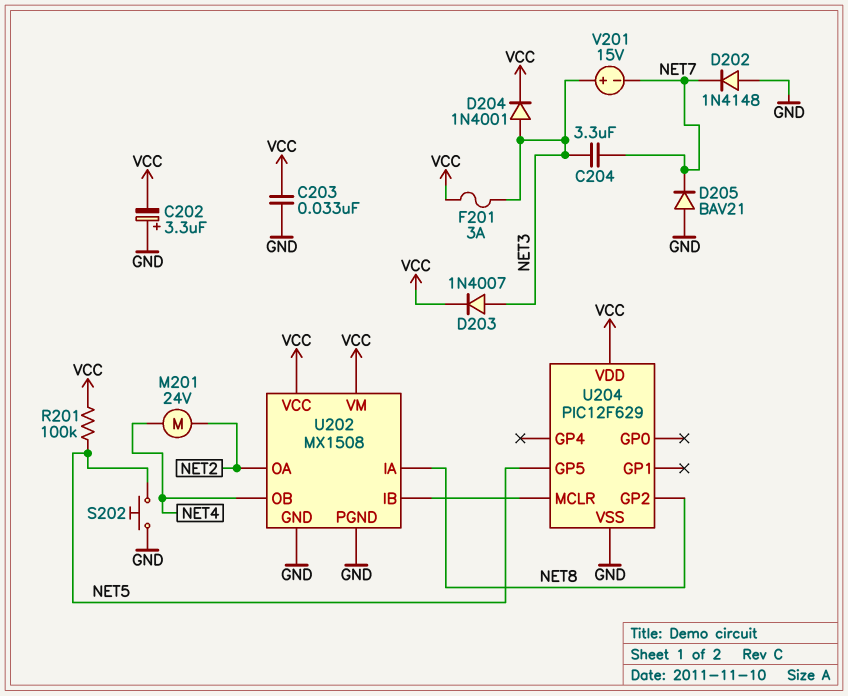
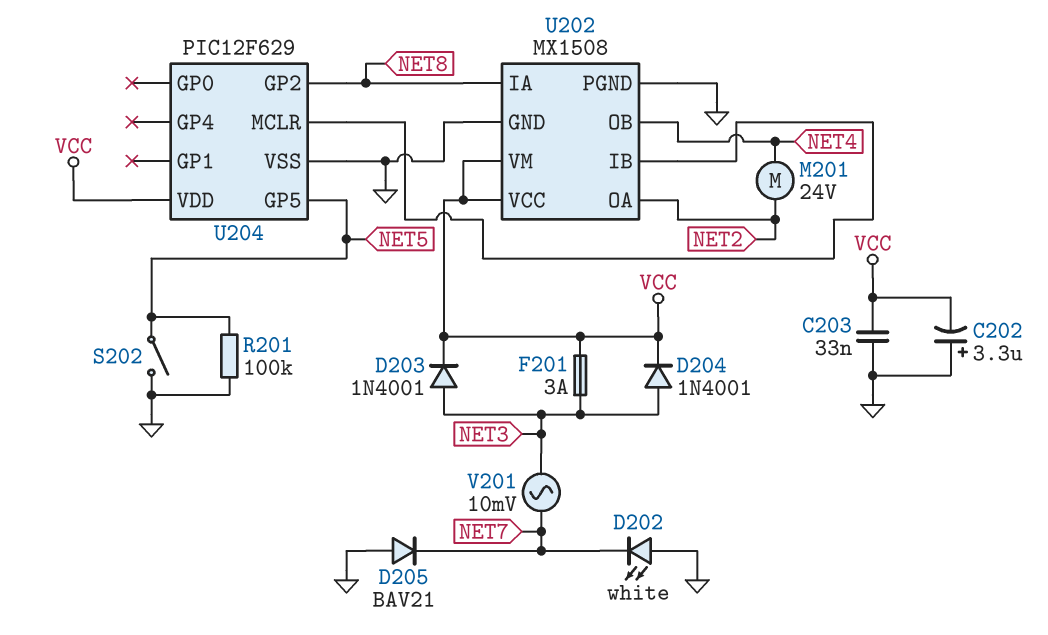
C204: 3.3uF (NET3, NET7) -> none
D202: diode 1N4148 (A GND, K NET7) -> LED white (A GND, K NET7)
D203: diode 1N4007 (A NET3, K VCC) -> diode 1N4001 (A NET3, K VCC)
R201: 100k (NET5, VCC) -> 100k (GND, NET5)
S202: button (GND, NET5) -> switch (GND, NET5)
V201: 15V (plus NET3, minus NET7) -> AC 10mV (NET3, NET7)

